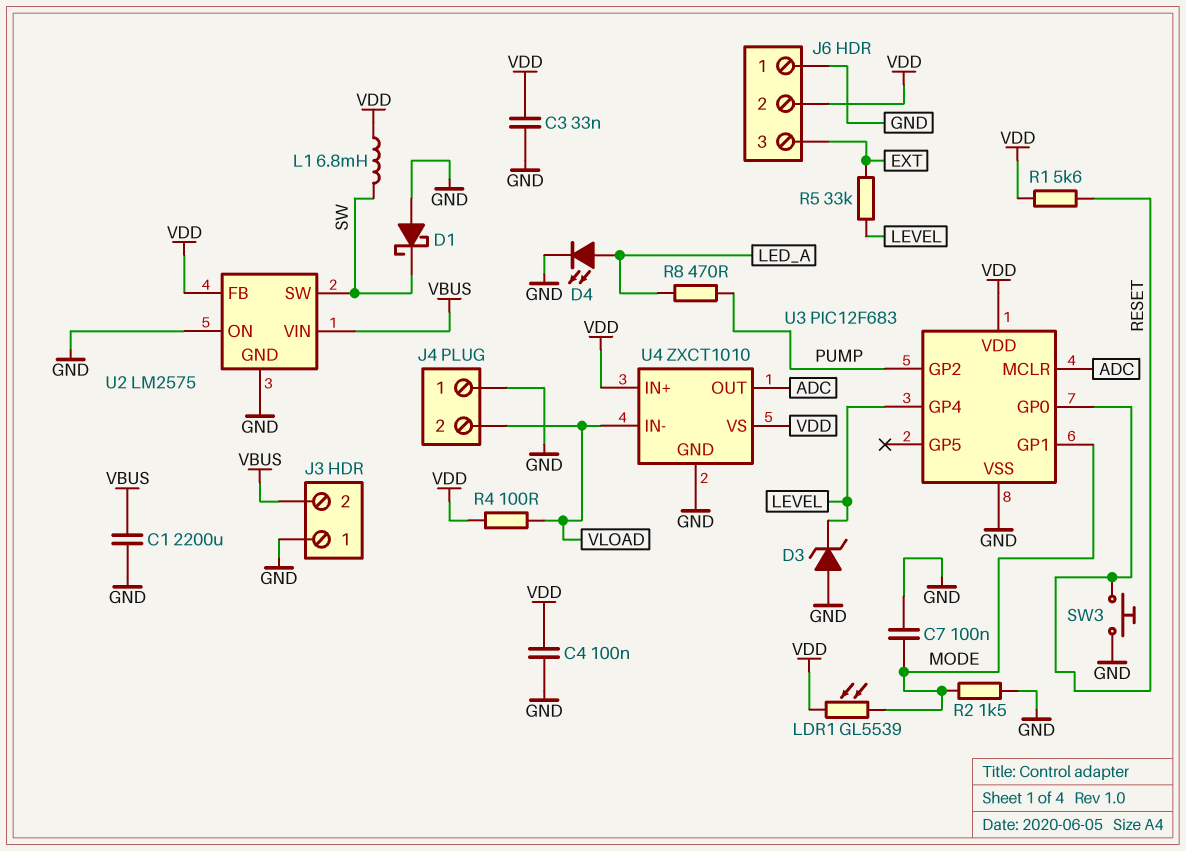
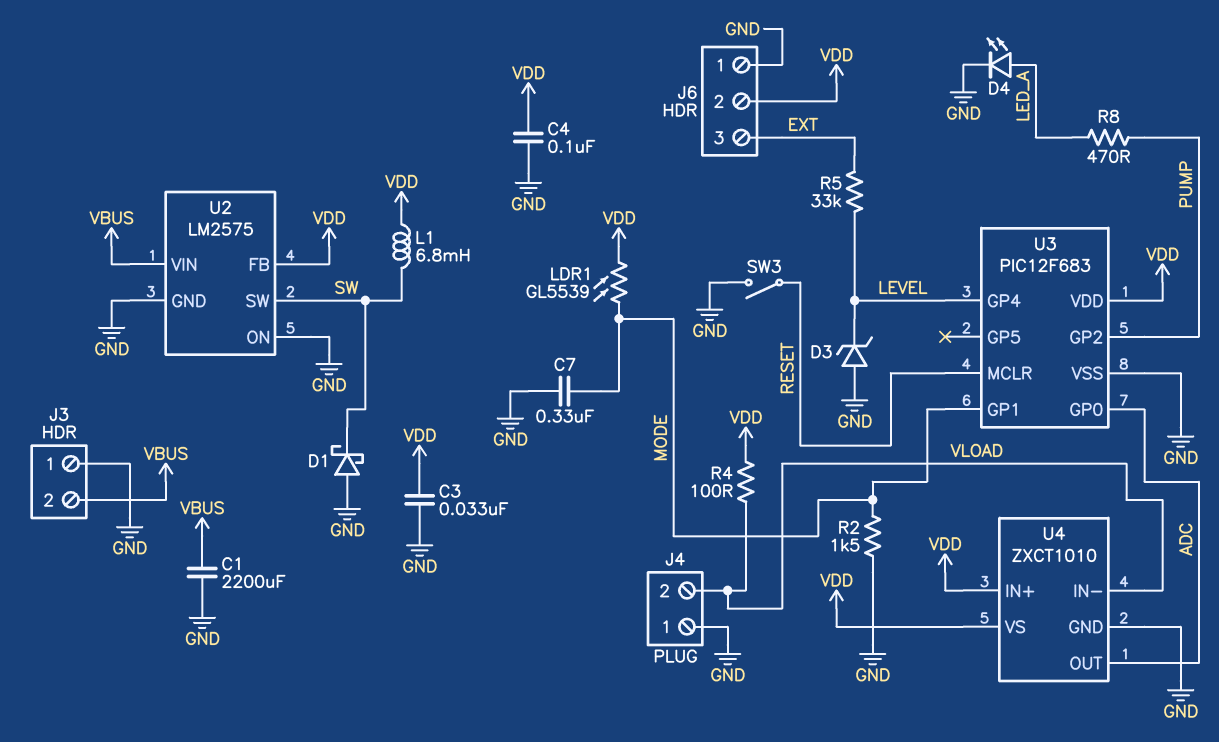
C7: 100nF (GND, MODE) -> 330nF (GND, MODE)
R1: 5.6k (RESET, VDD) -> none
SW3: button (GND, RESET) -> switch (GND, RESET)
U3 pin GP0: RESET -> ADC
U3 pin MCLR: ADC -> RESET

